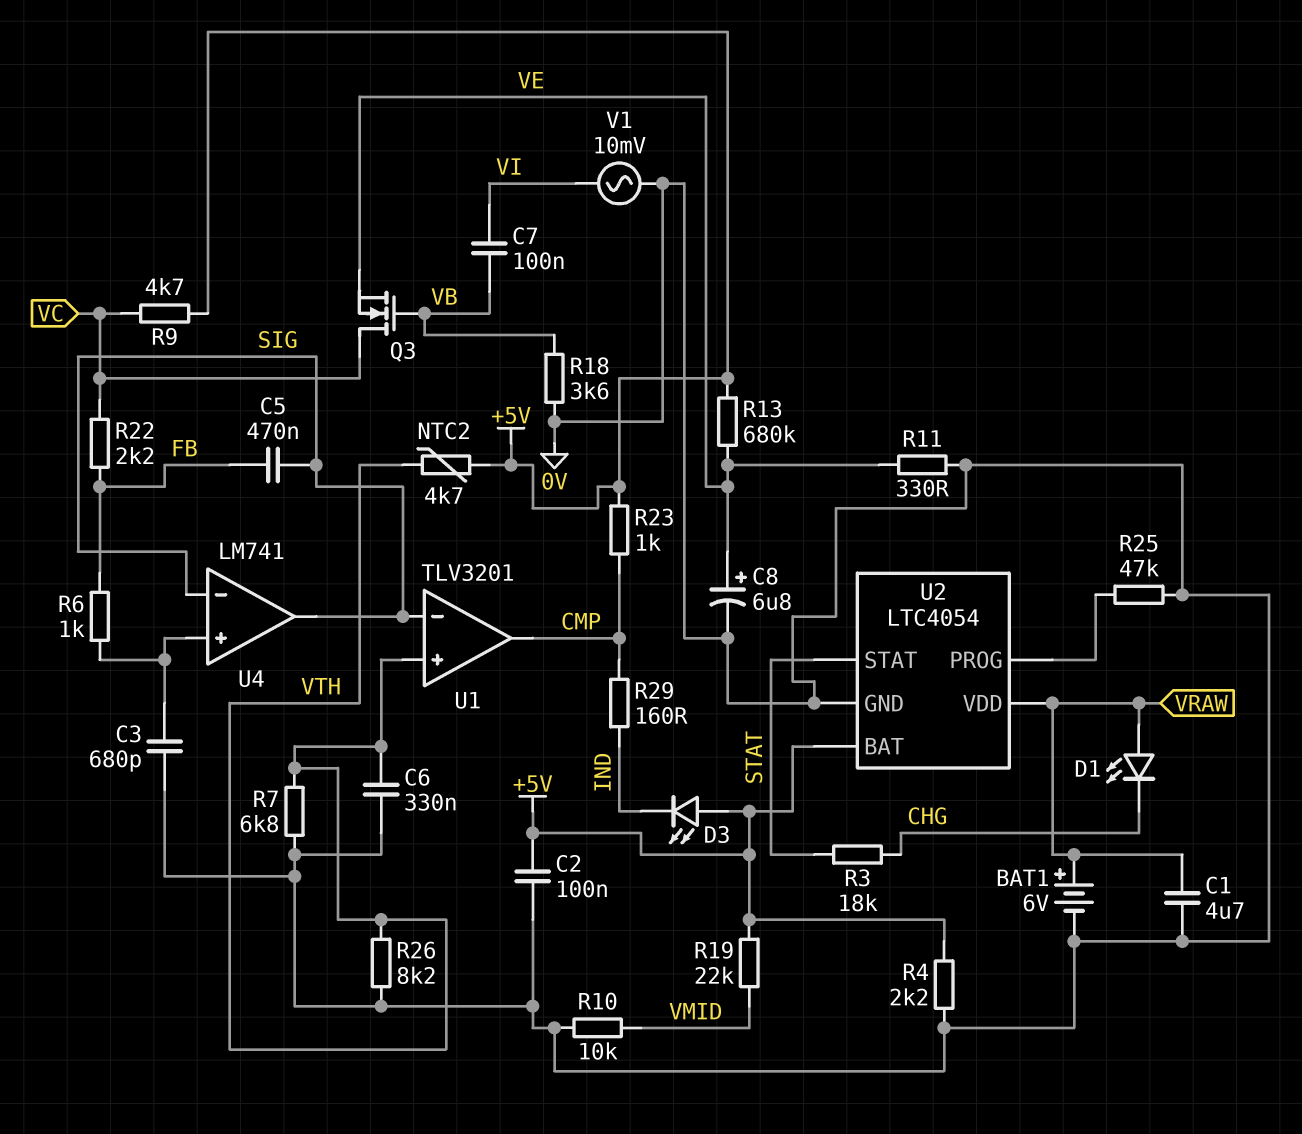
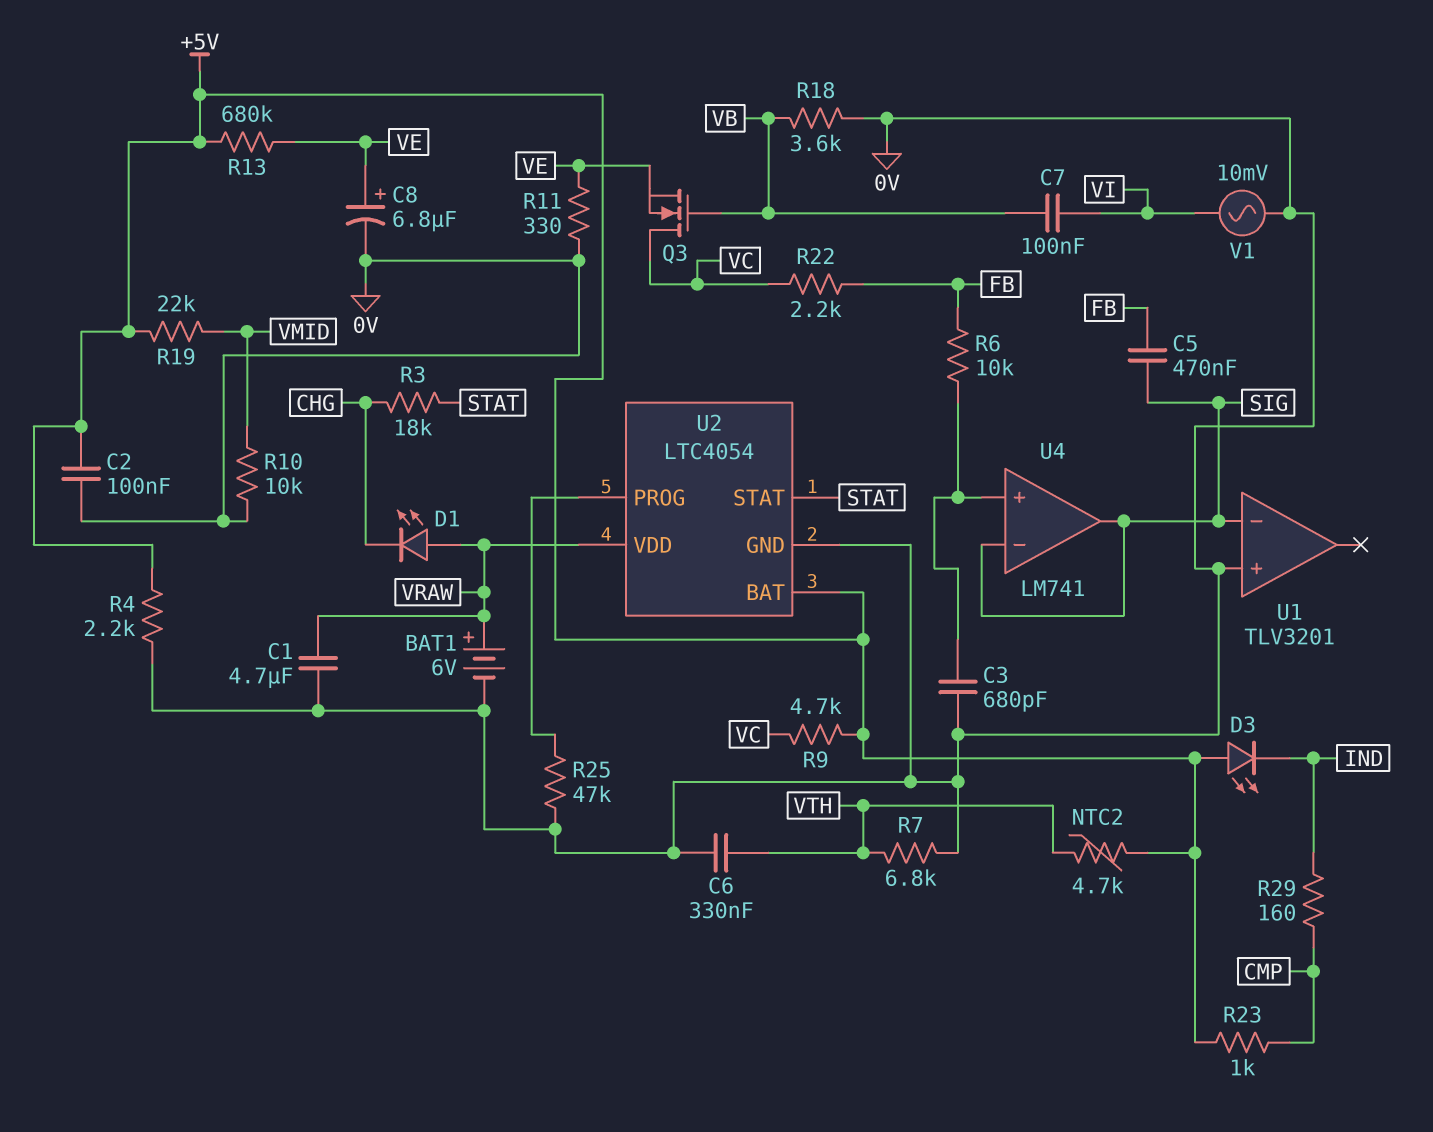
R6: 1k (FB, U4/in+) -> 10k (FB, U4/in+)
R26: 8.2k (0V, VTH) -> none
U1 pin in+: VTH -> 0V
U1 pin out: CMP -> none

